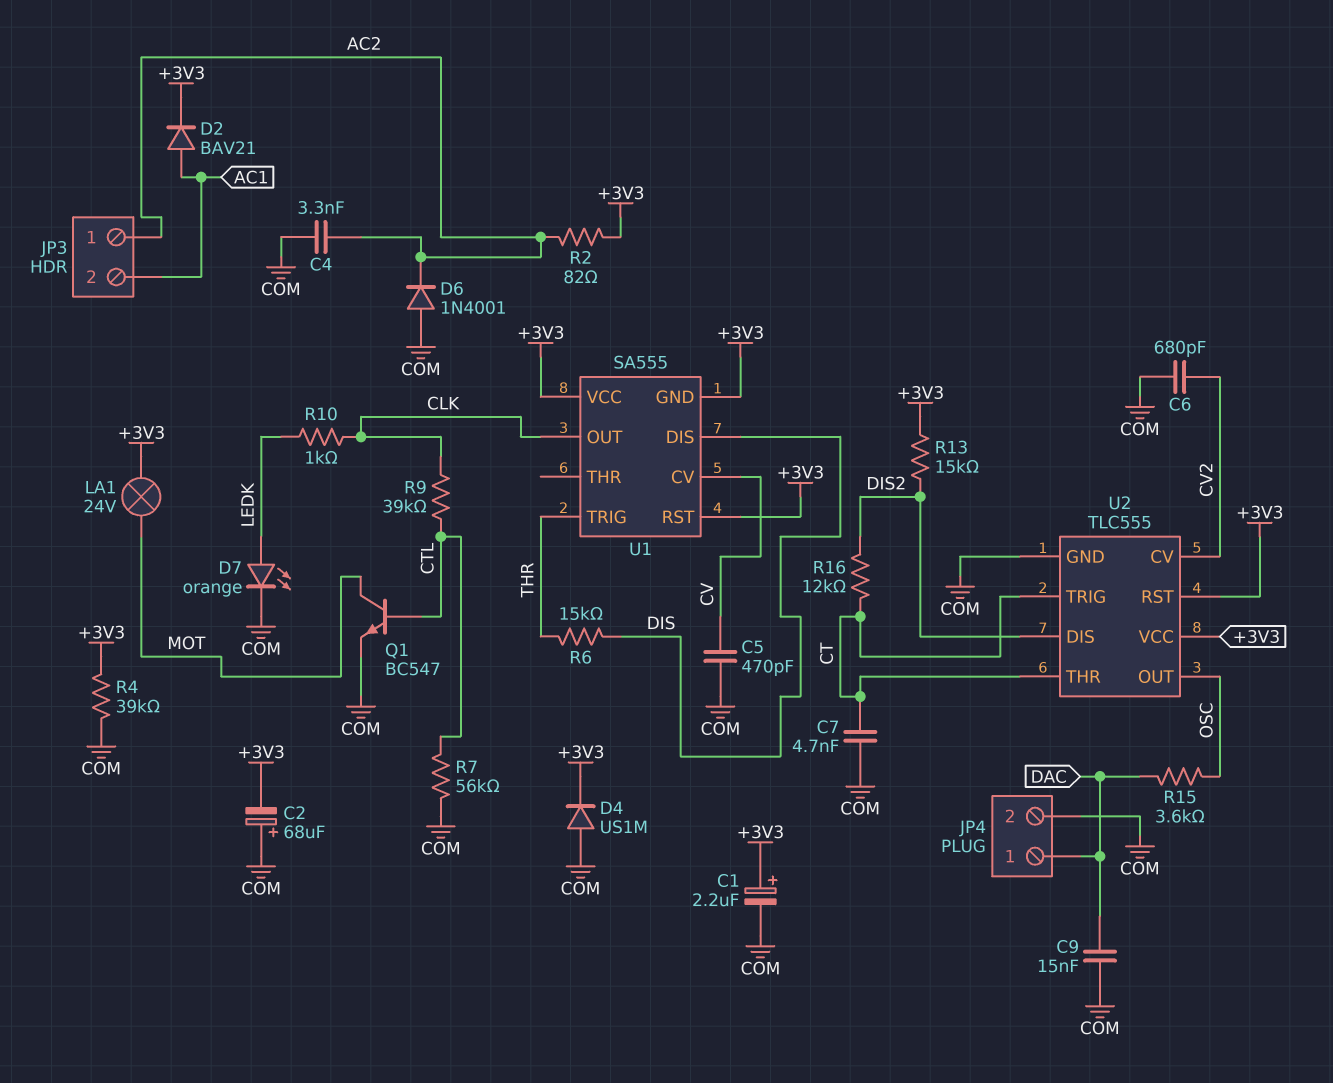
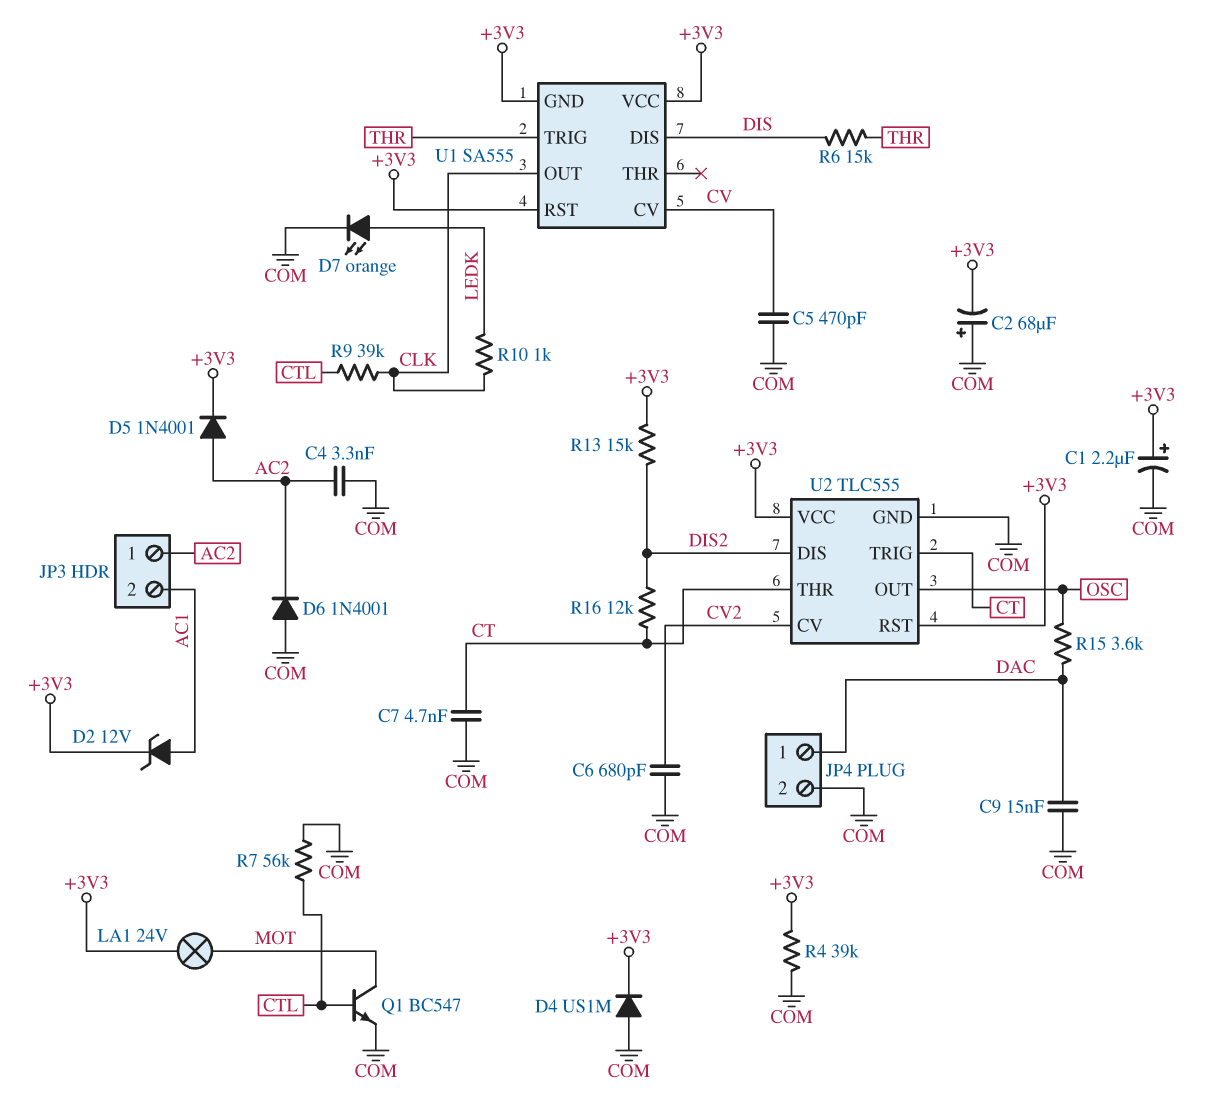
D2: diode BAV21 (A AC1, K +3V3) -> zener 12V (A AC1, K +3V3)
D5: none -> diode 1N4001 (A AC2, K +3V3)
R2: 82 (+3V3, AC2) -> none

